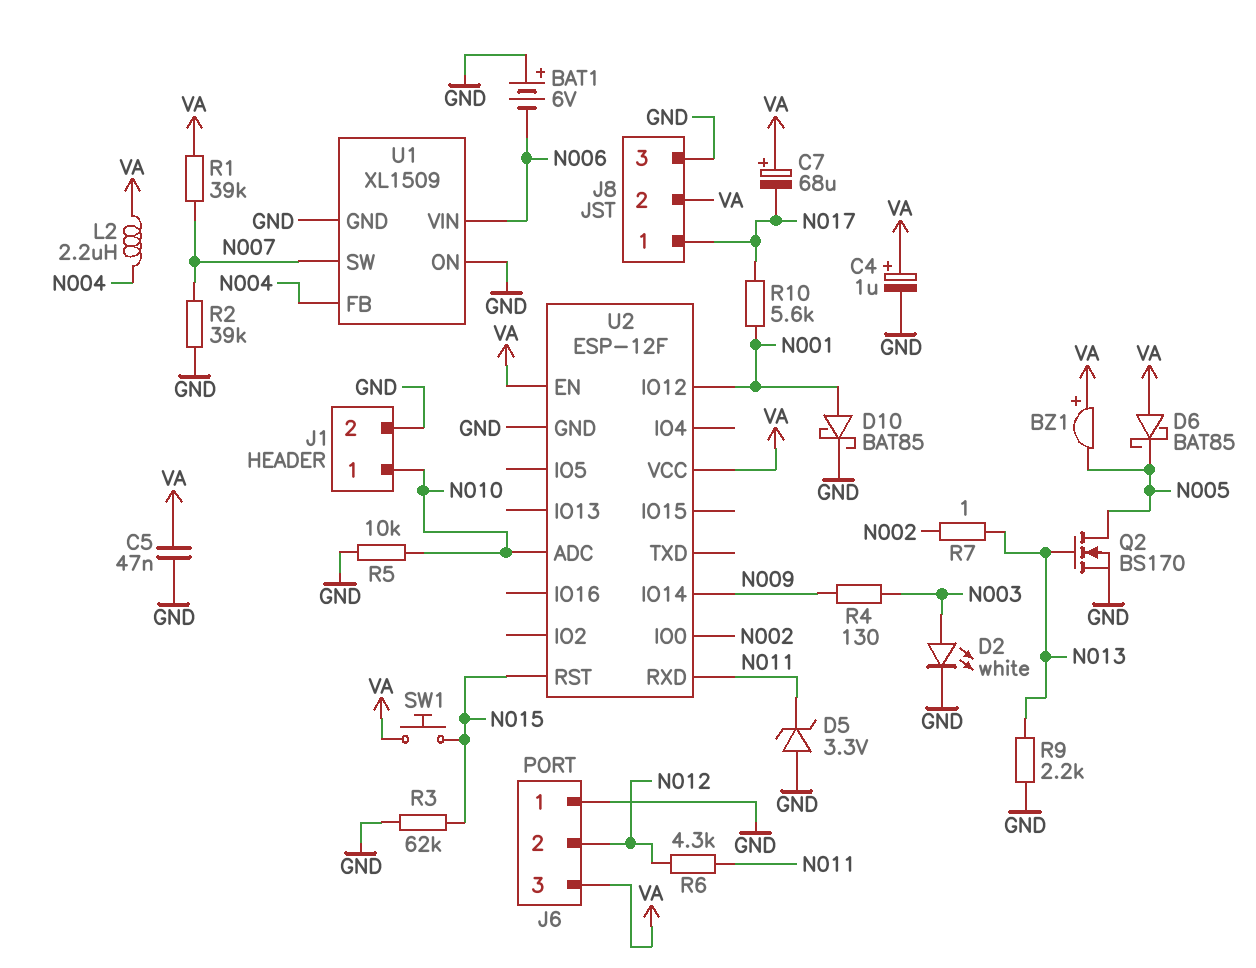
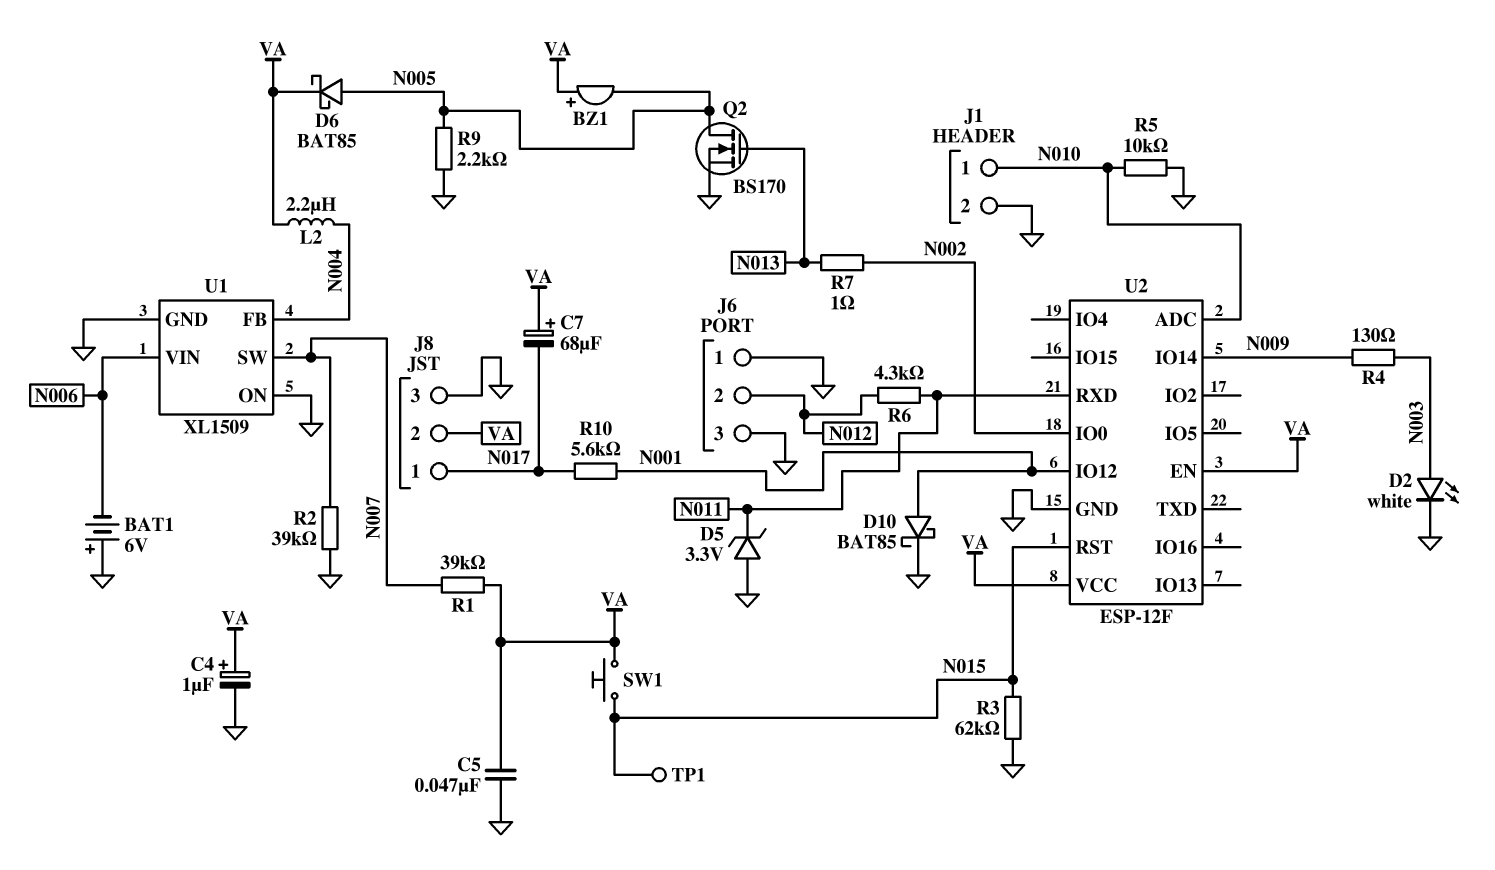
D6: schottky BAT85 (A VA, K N005) -> schottky BAT85 (A N005, K VA)
J6 pin 3: VA -> GND
R9: 2.2k (GND, N013) -> 2.2k (GND, N005)
TP1: none -> test point (N015)

